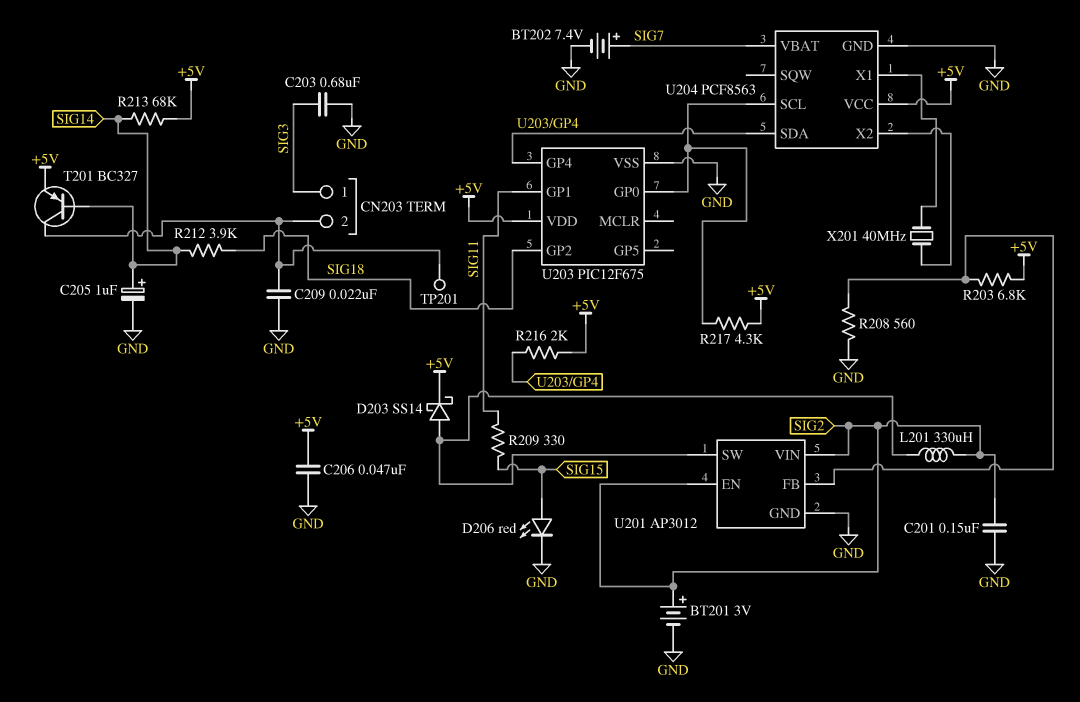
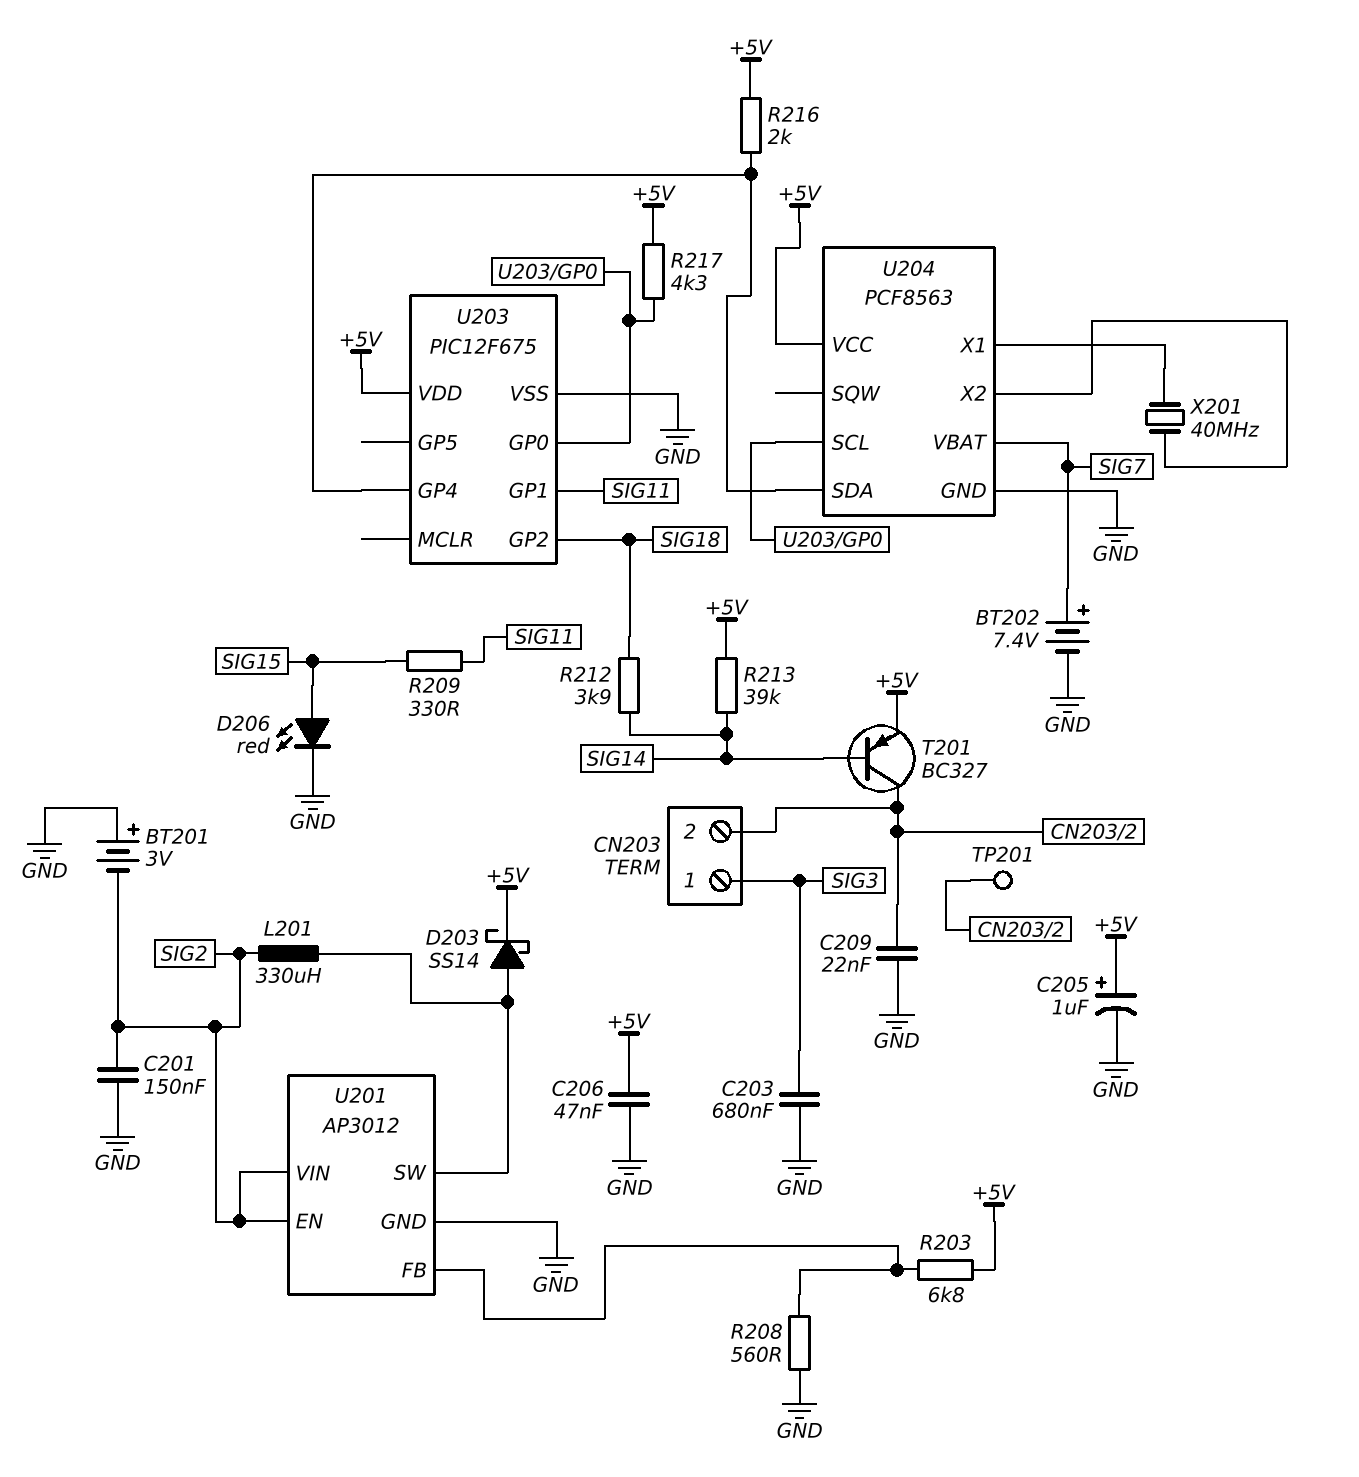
BT201: 3V (plus SIG2, minus GND) -> 3V (plus GND, minus SIG2)
C205: 1uF (plus SIG14, minus GND) -> 1uF (plus +5V, minus GND)
R213: 68k (+5V, SIG14) -> 39k (+5V, SIG14)

